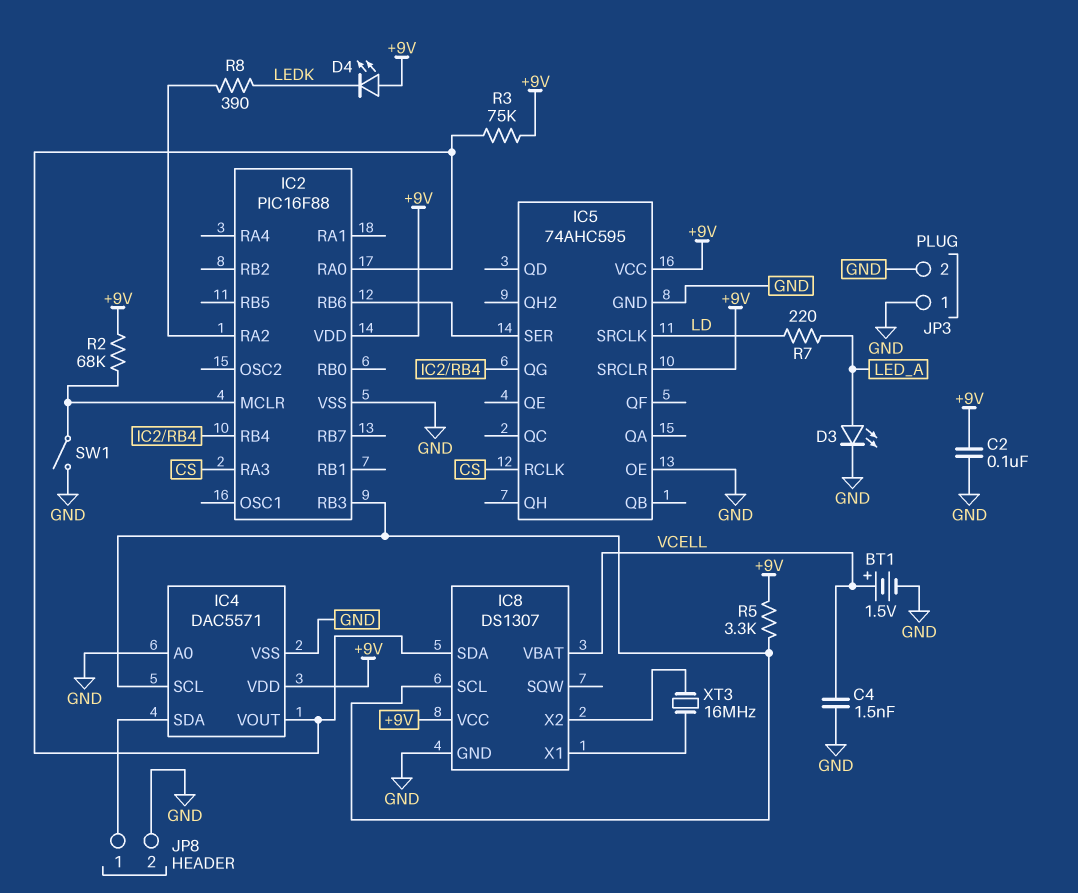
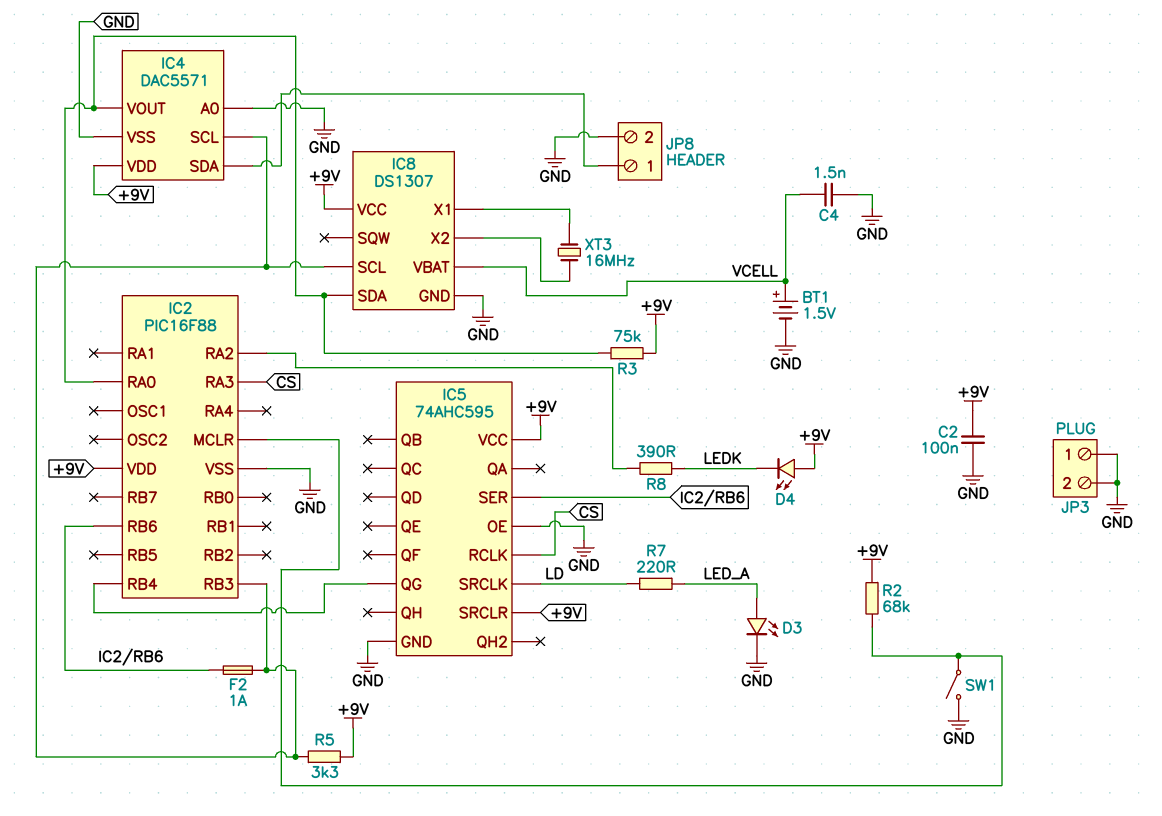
F2: none -> 1A (IC2/RB3, IC2/RB6)

